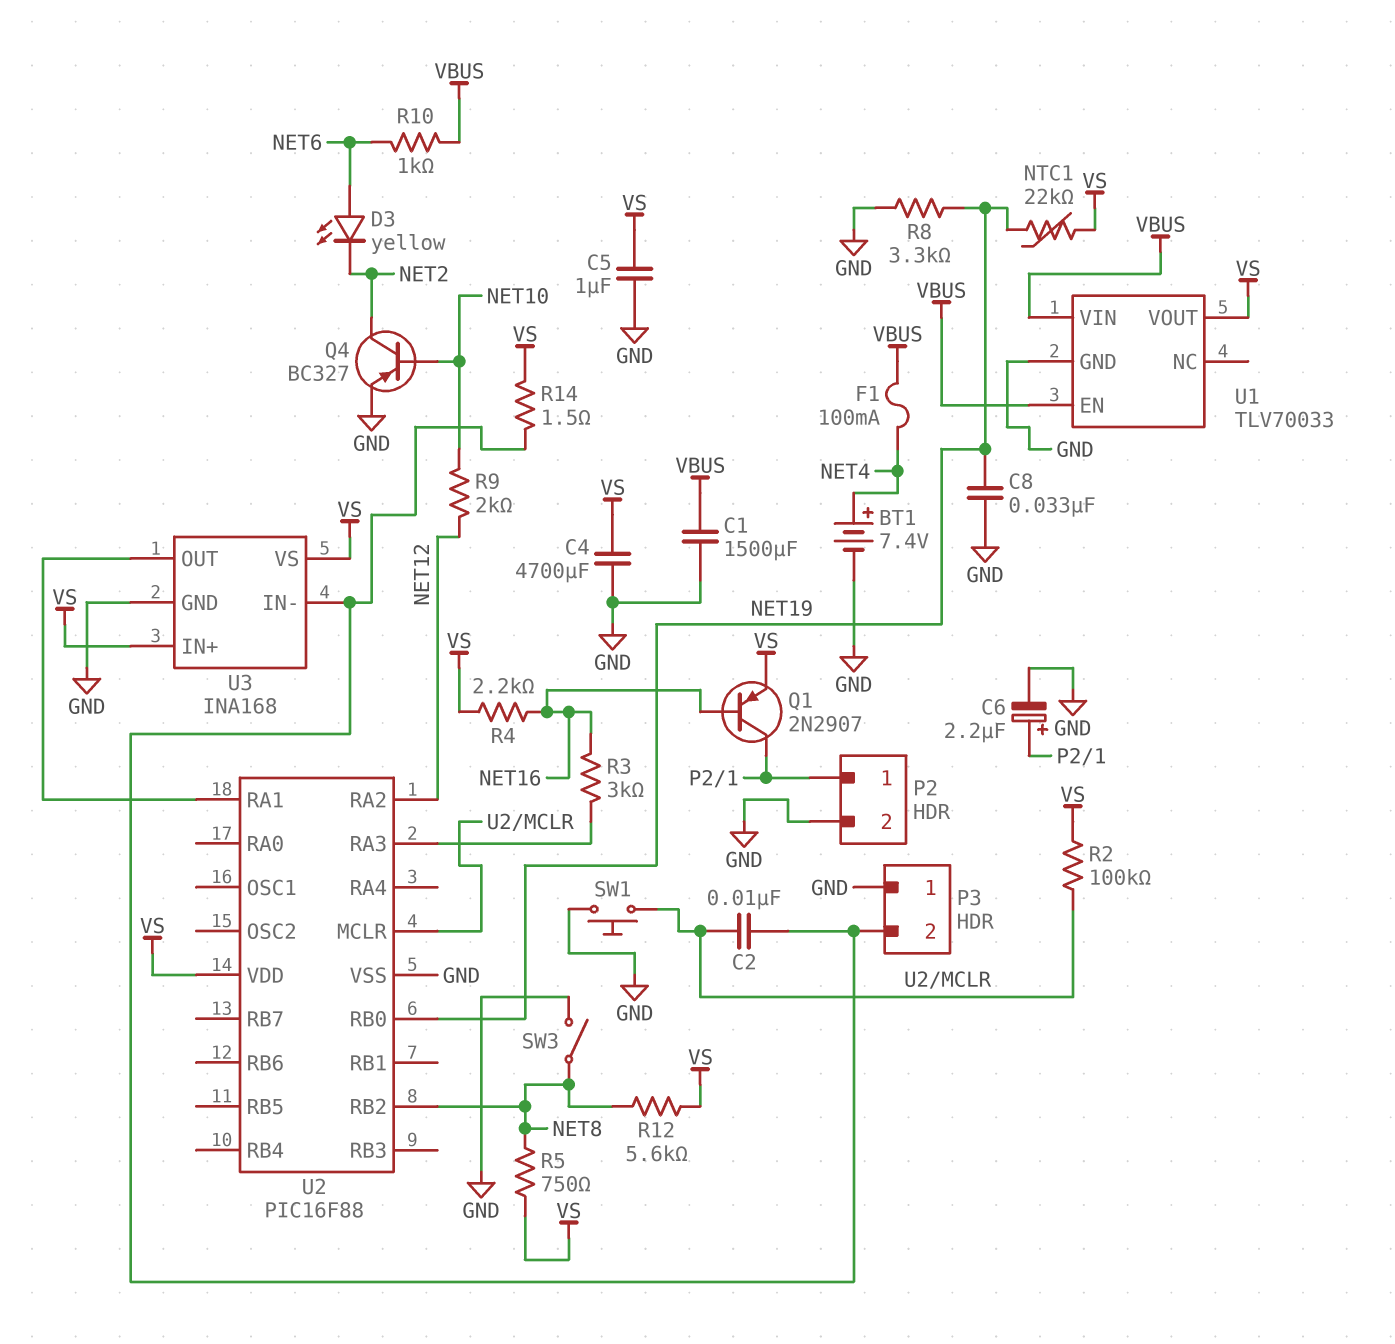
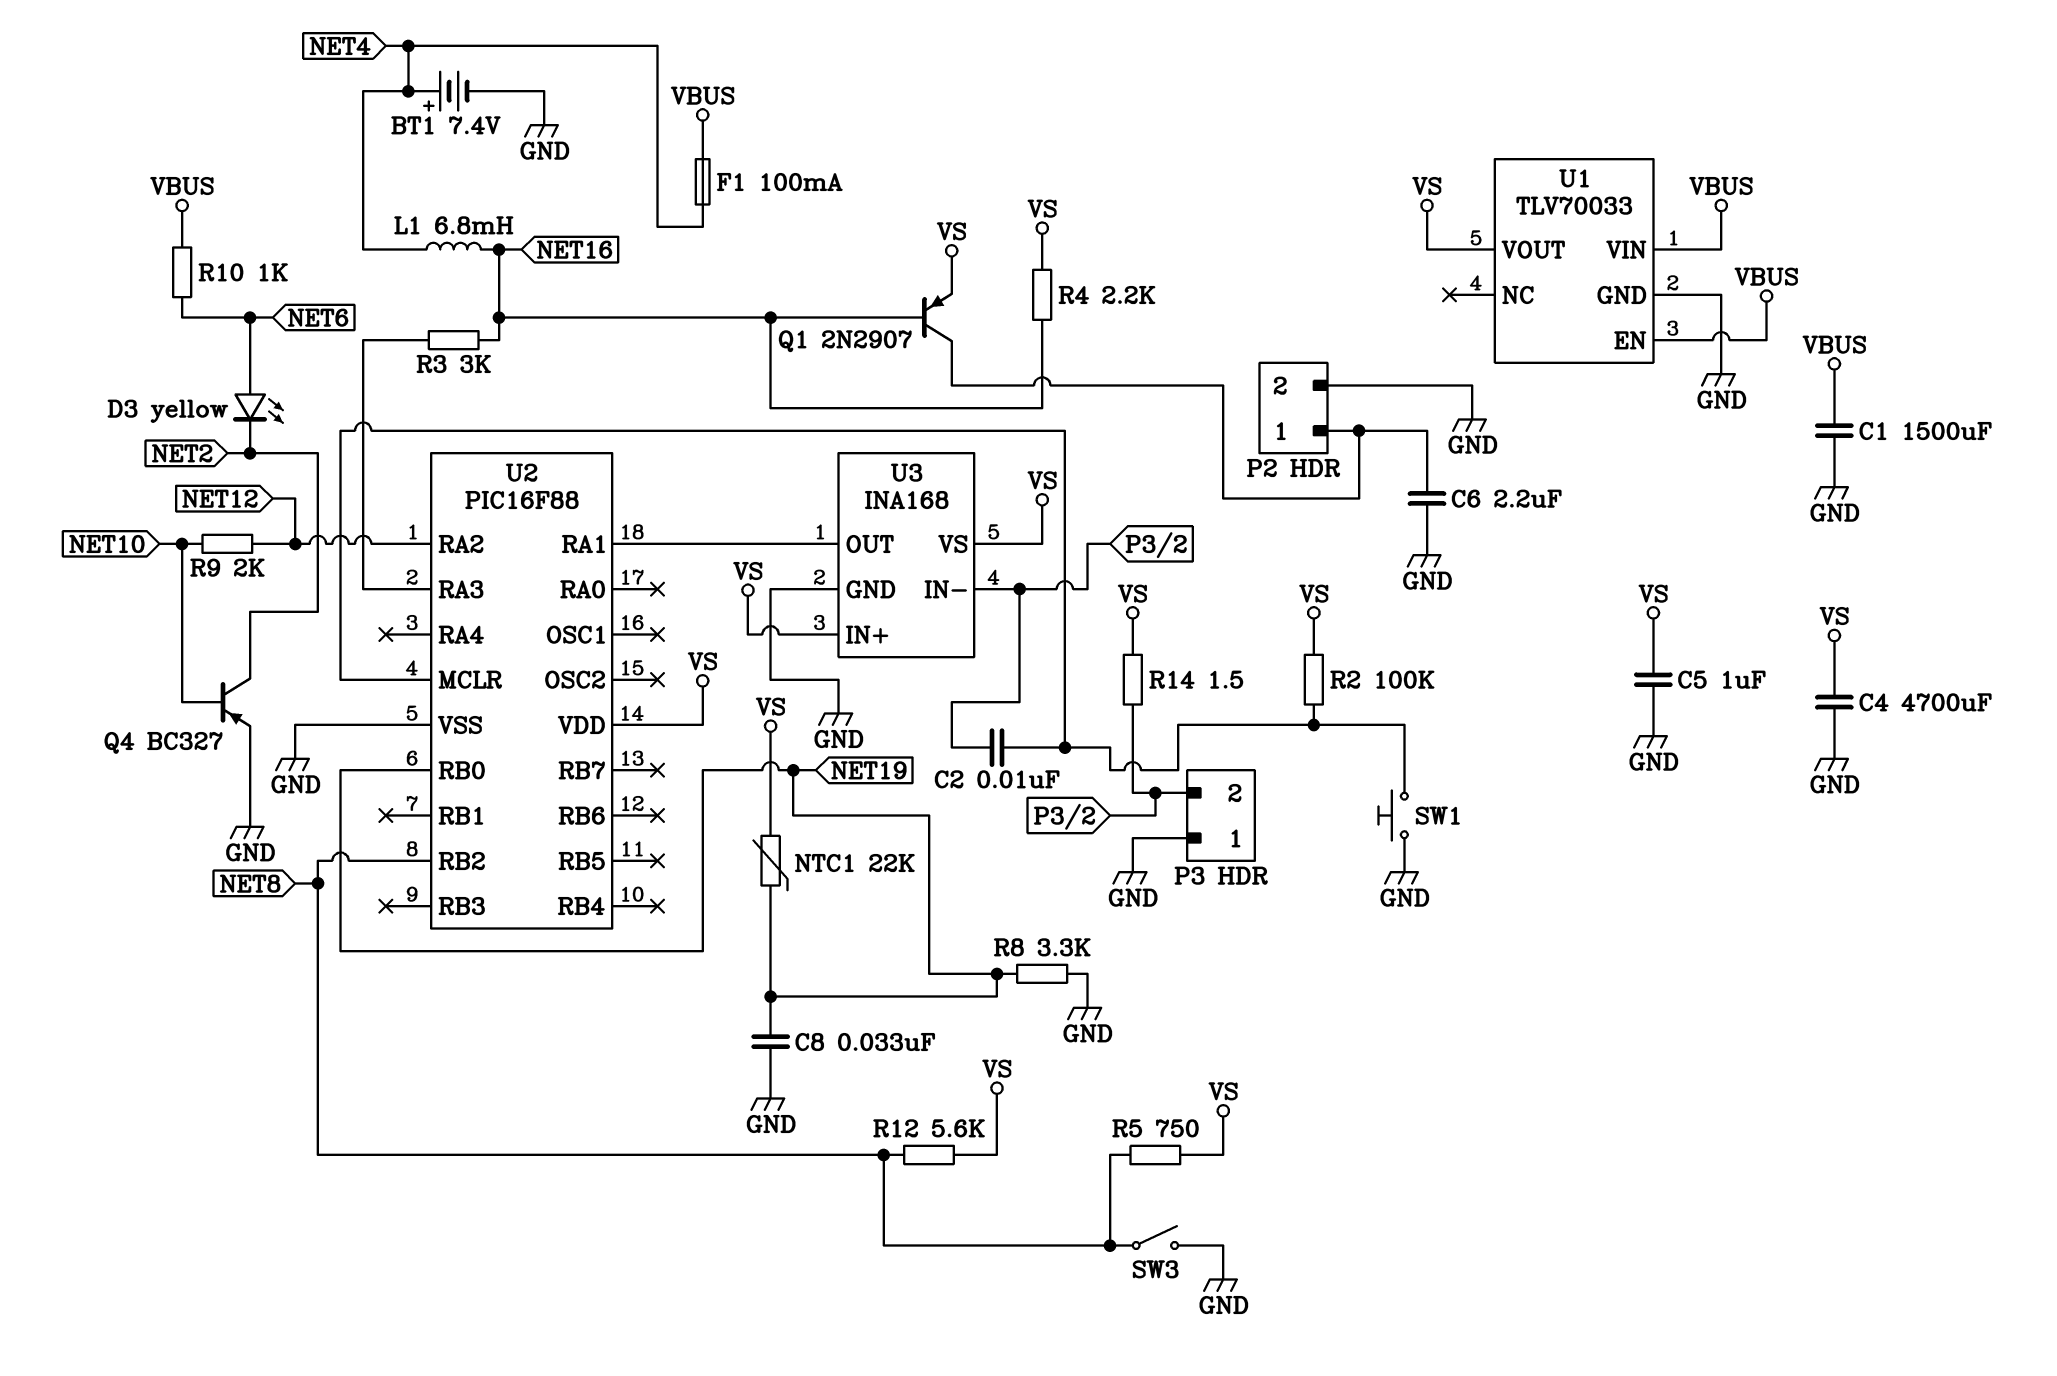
C6: 2.2uF (plus P2/1, minus GND) -> 2.2uF (GND, P2/1)
L1: none -> 6.8mH (NET4, NET16)

